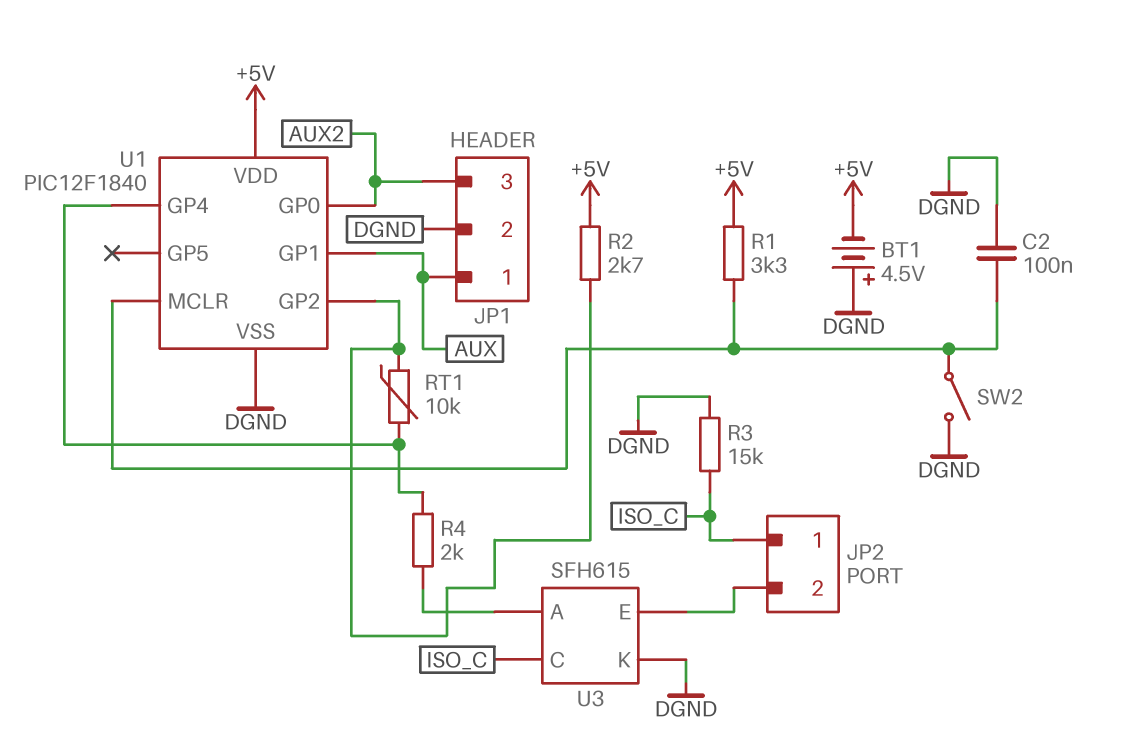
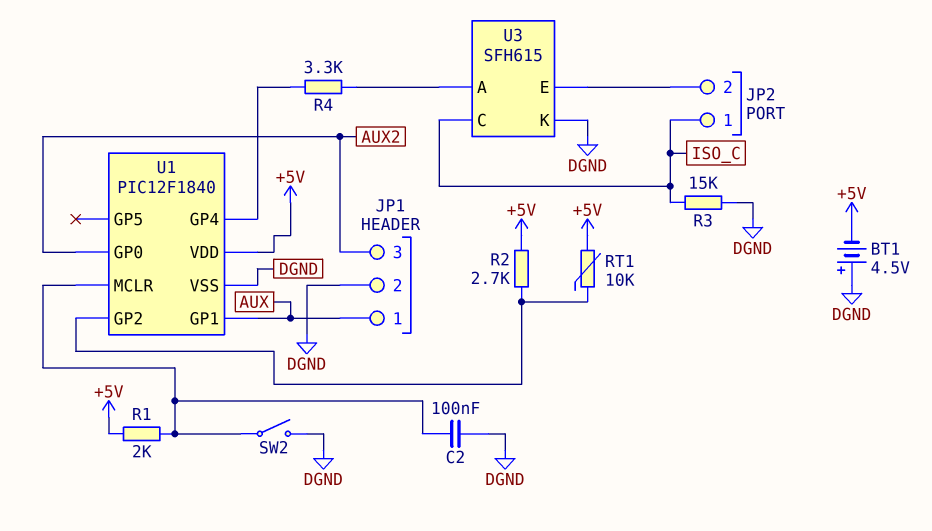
R1: 3.3k (+5V, U1/MCLR) -> 2k (+5V, U1/MCLR)
R4: 2k (U1/GP4, U3/A) -> 3.3k (U1/GP4, U3/A)
RT1: 10k (U1/GP2, U1/GP4) -> 10k (+5V, U1/GP2)

